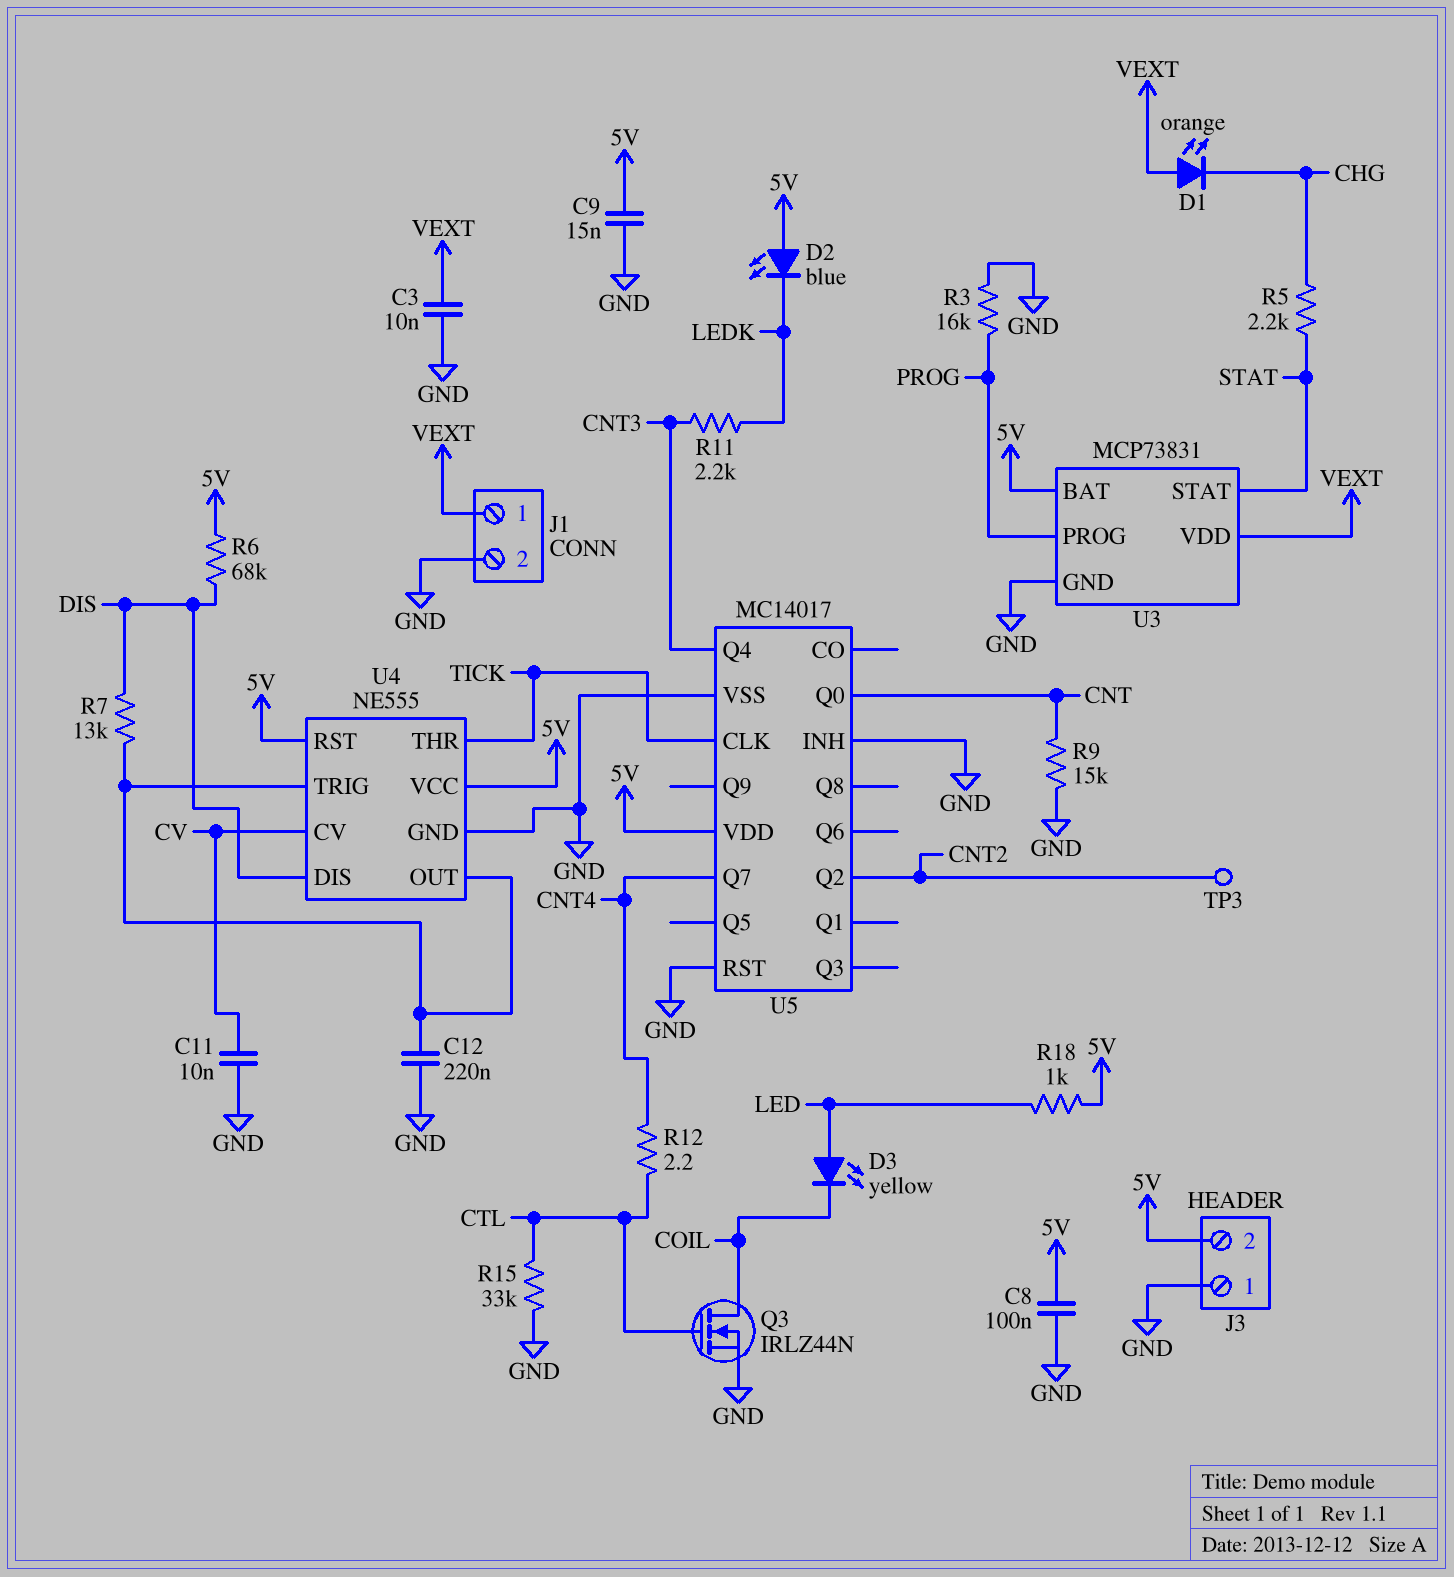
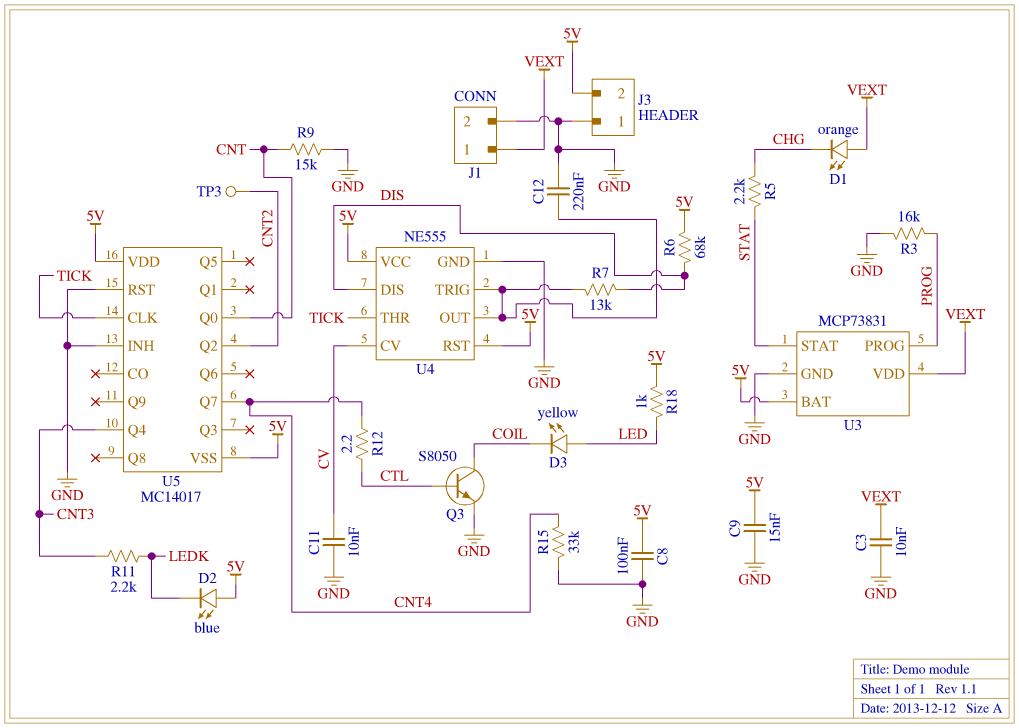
Q3: NMOS IRLZ44N (G CTL, D COIL, S GND) -> NPN S8050 (B CTL, C COIL, E GND)
R15: 33k (CTL, GND) -> 33k (CNT4, GND)
U5 pin VSS: GND -> 5V

